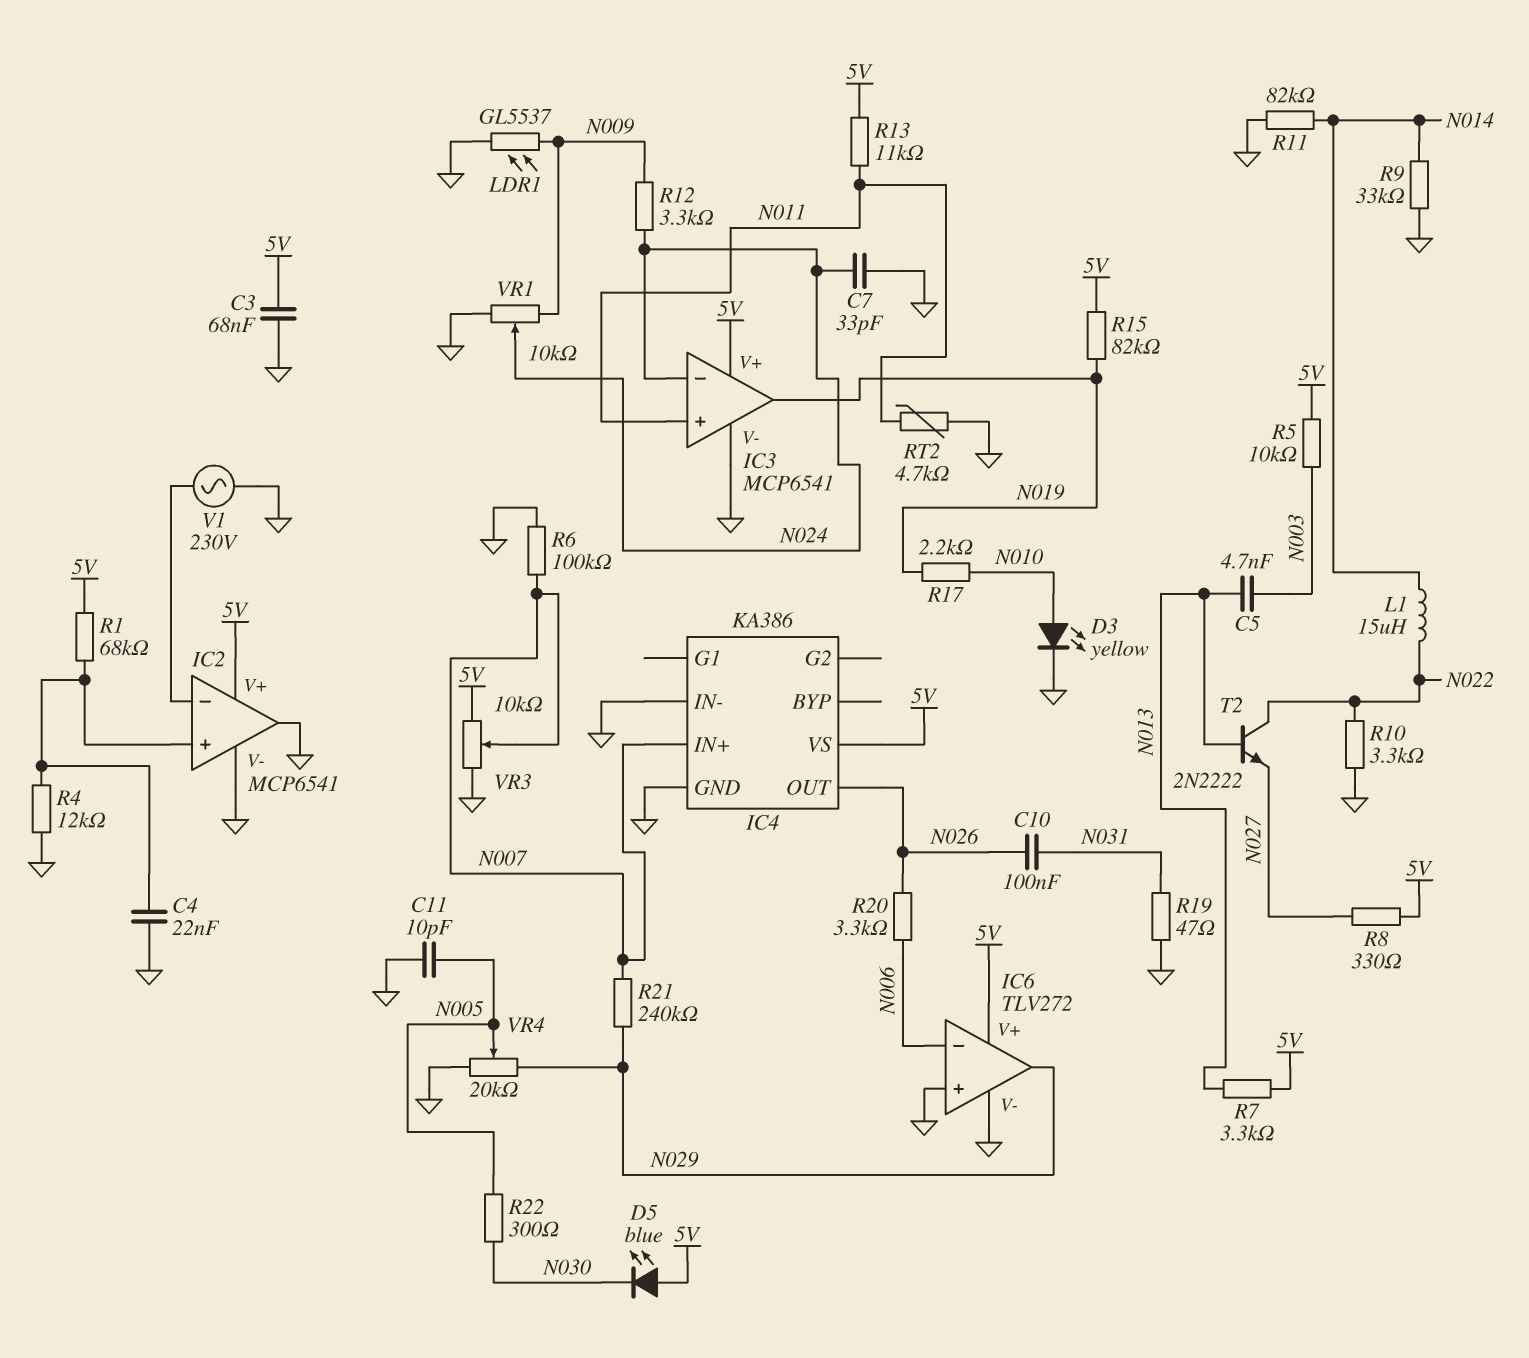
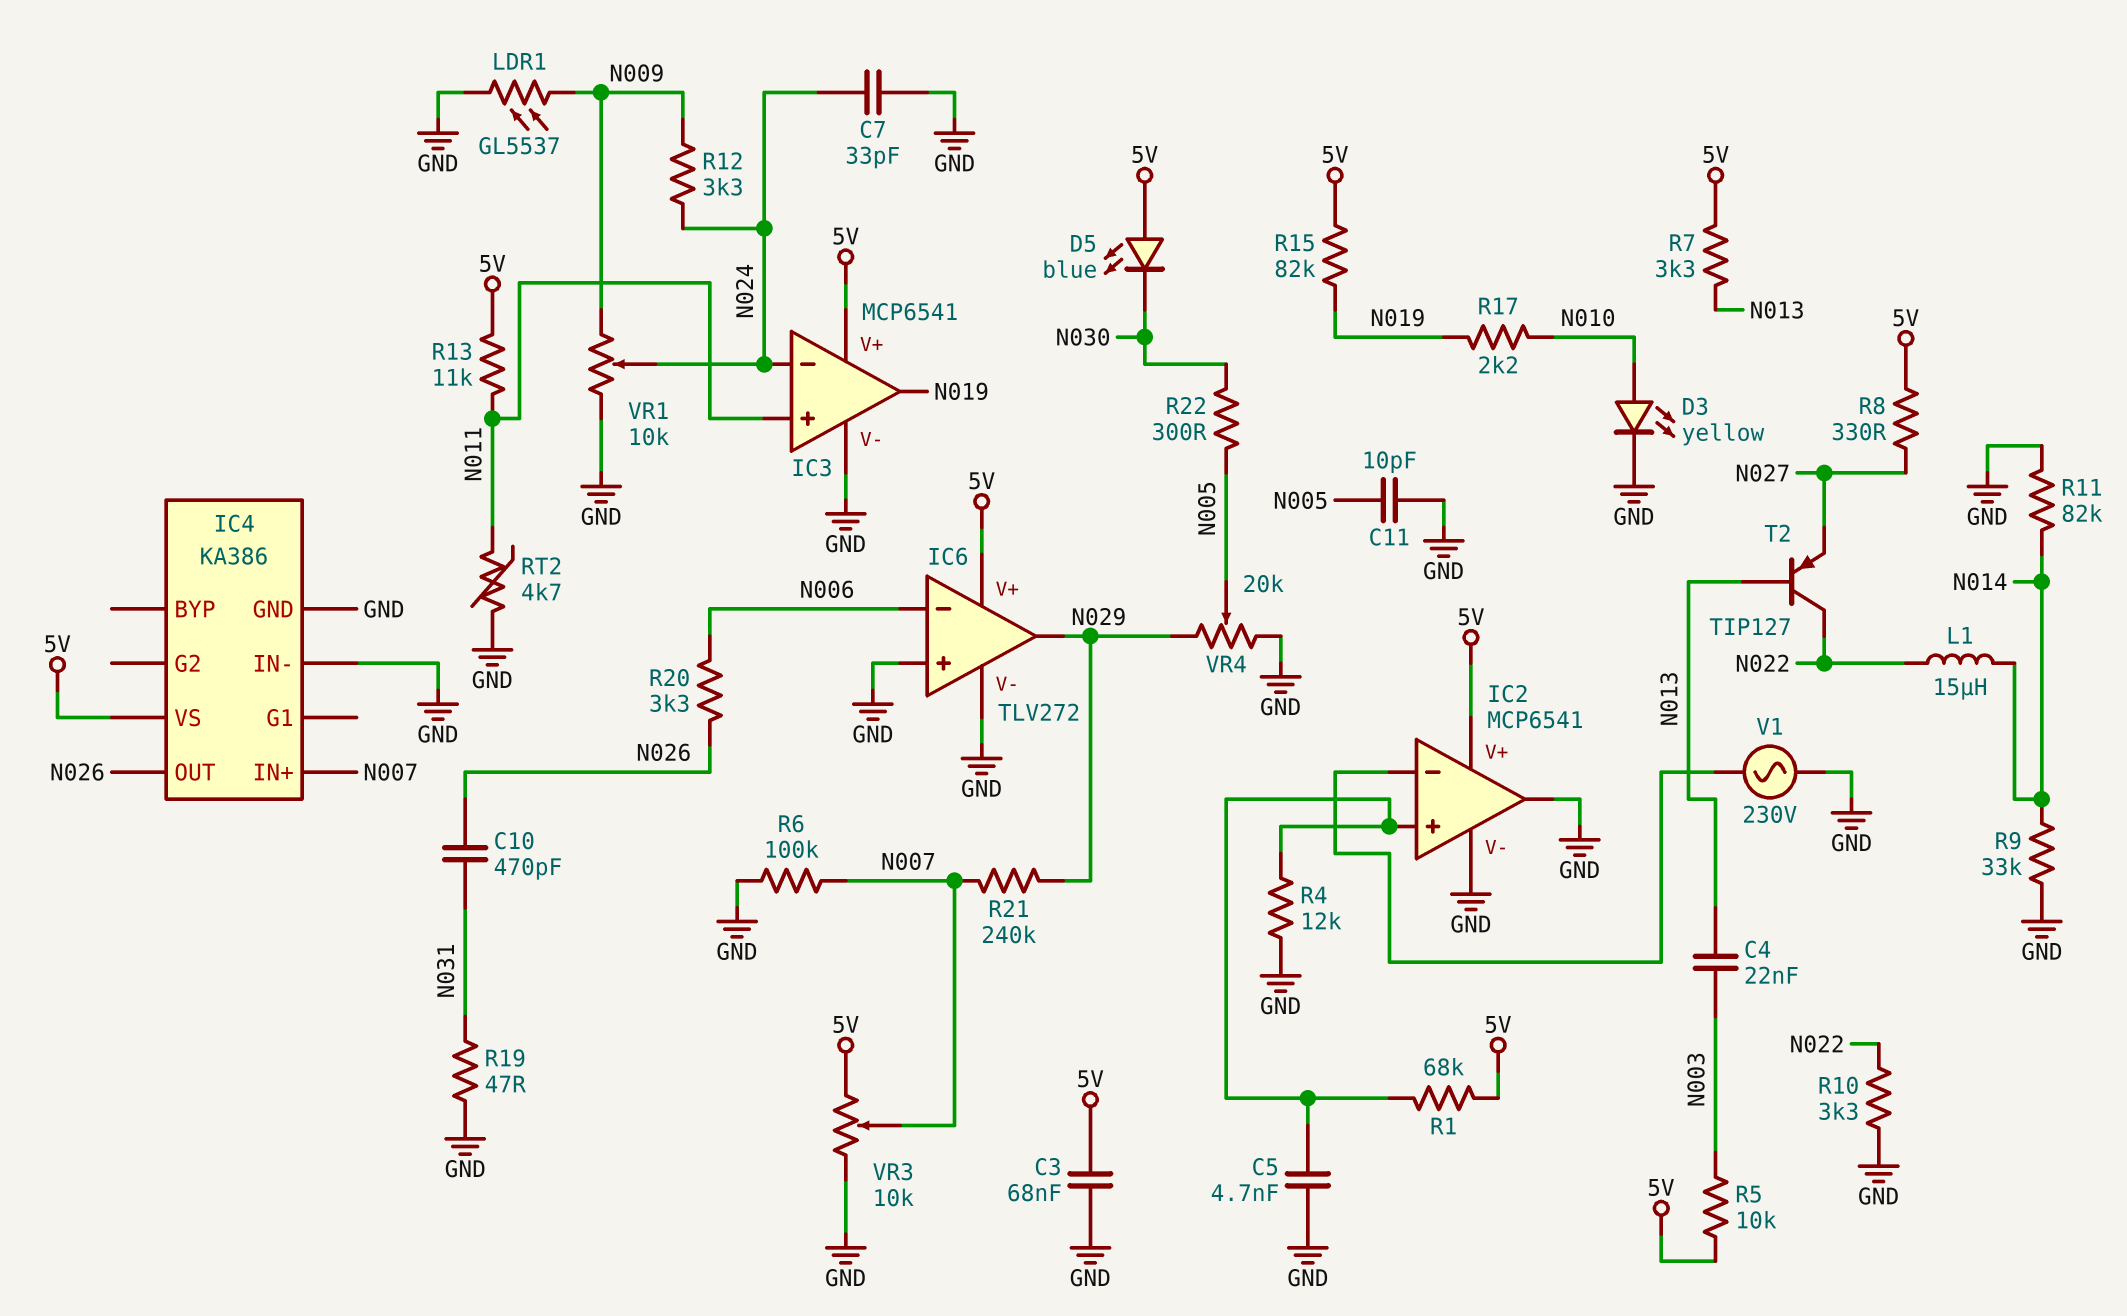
C4: 22nF (GND, IC2/in+) -> 22nF (N003, N013)
C5: 4.7nF (N003, N013) -> 4.7nF (GND, IC2/in+)
C10: 100nF (N026, N031) -> 470pF (N026, N031)
T2: NPN 2N2222 (B N013, C N022, E N027) -> PNP TIP127 (B N013, C N022, E N027)

